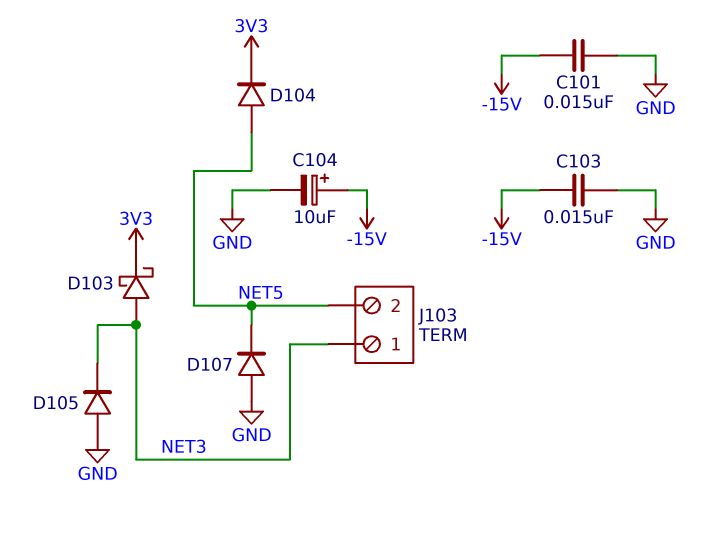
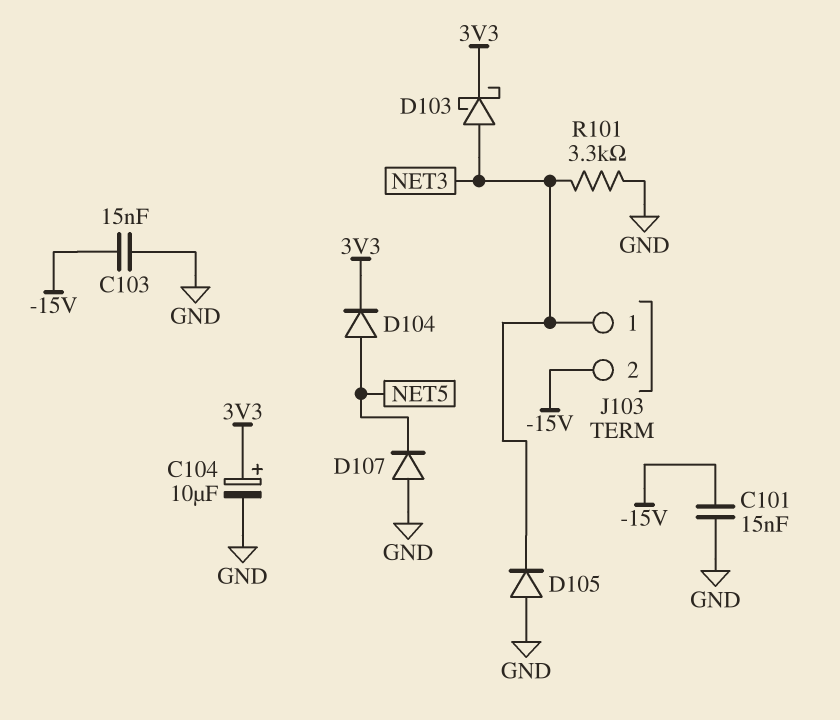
C104: 10uF (plus -15V, minus GND) -> 10uF (plus 3V3, minus GND)
J103 pin 2: NET5 -> -15V
R101: none -> 3.3k (GND, NET3)

